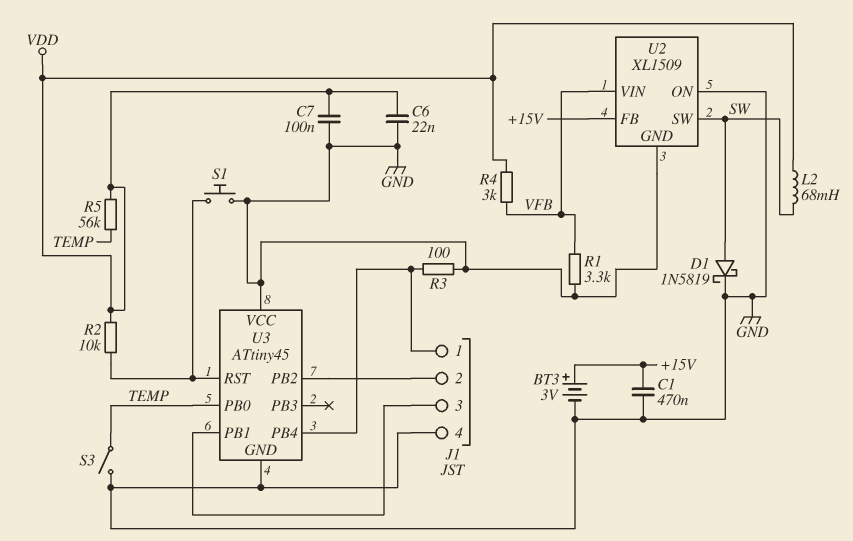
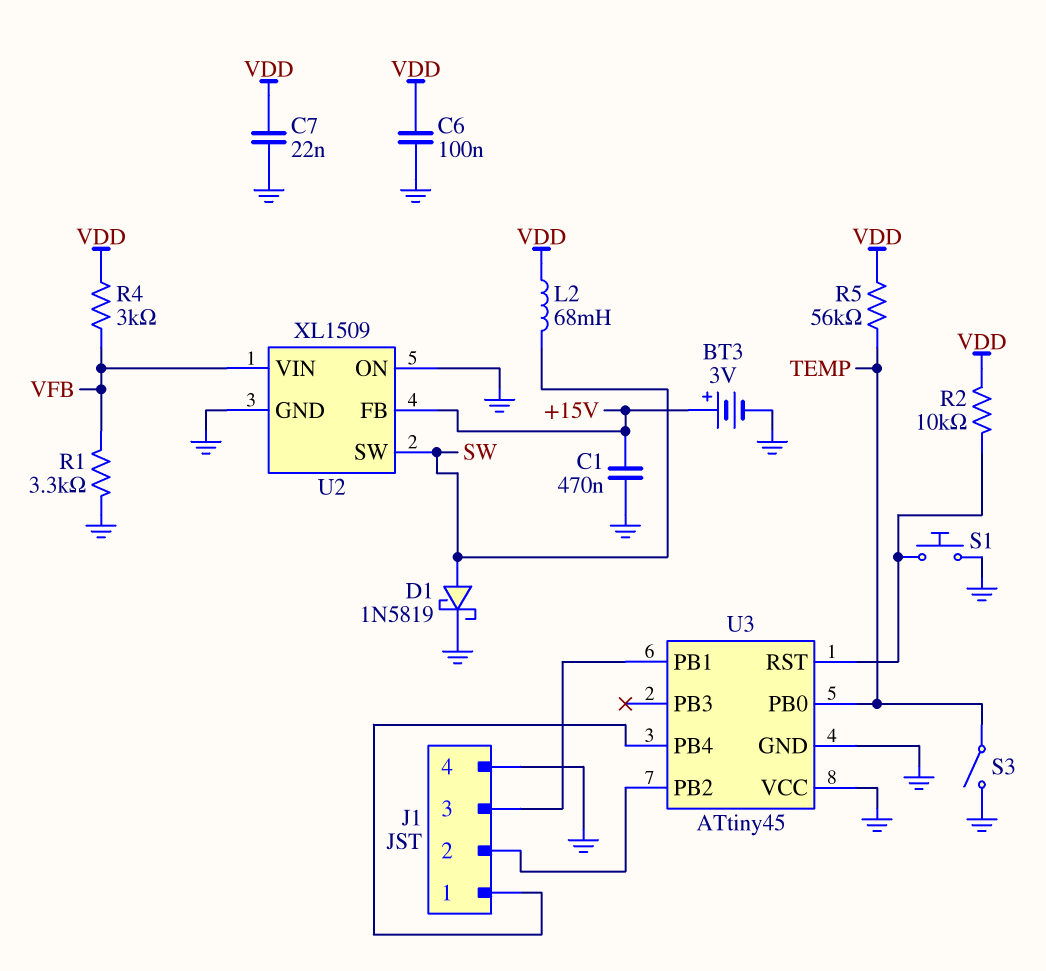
C6: 22nF (GND, VDD) -> 100nF (GND, VDD)
C7: 100nF (GND, VDD) -> 22nF (GND, VDD)
R3: 100 (GND, J1/1) -> none

